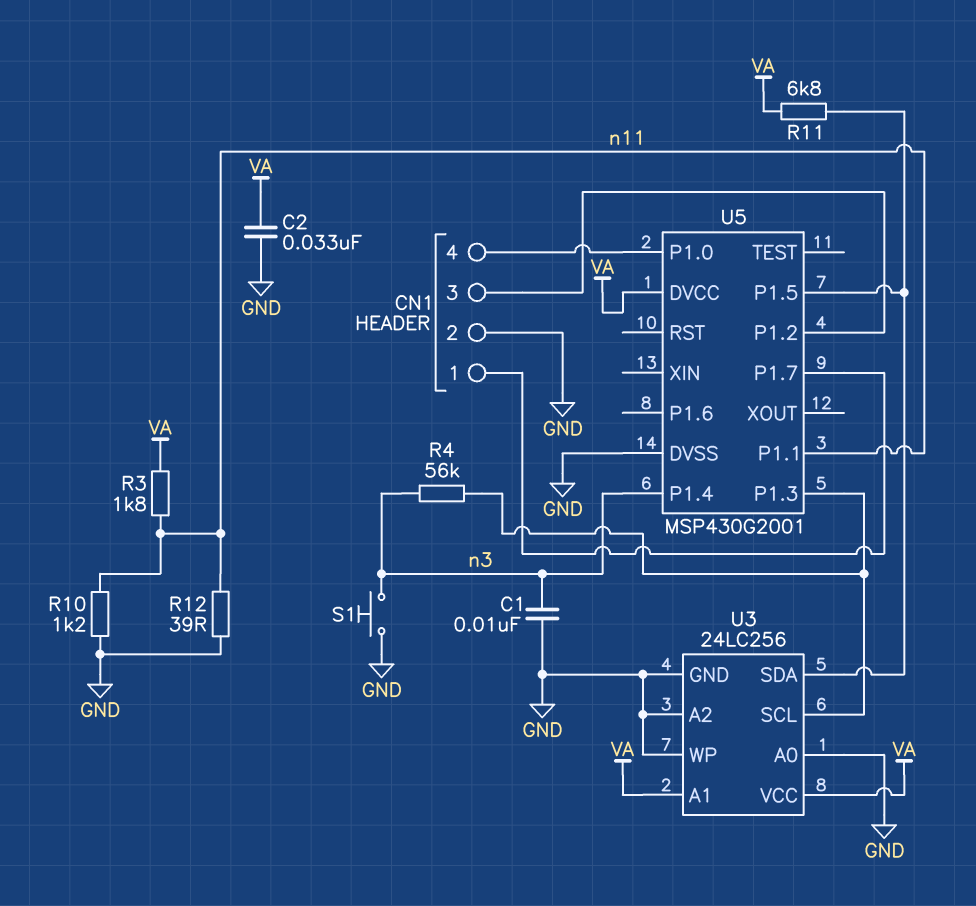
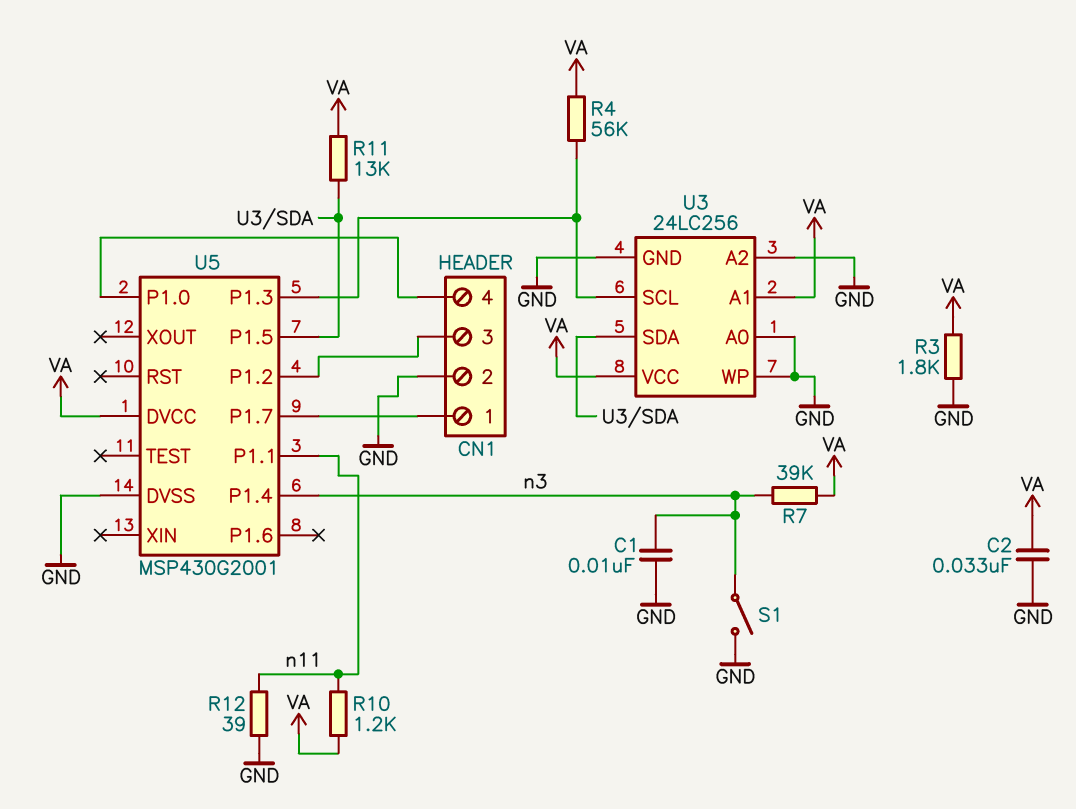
R3: 1.8k (VA, n11) -> 1.8k (GND, VA)
R4: 56k (U3/SCL, n3) -> 56k (U3/SCL, VA)
R7: none -> 39k (VA, n3)
R10: 1.2k (GND, n11) -> 1.2k (VA, n11)
R11: 6.8k (U3/SDA, VA) -> 13k (U3/SDA, VA)
S1: button (GND, n3) -> switch (GND, n3)

